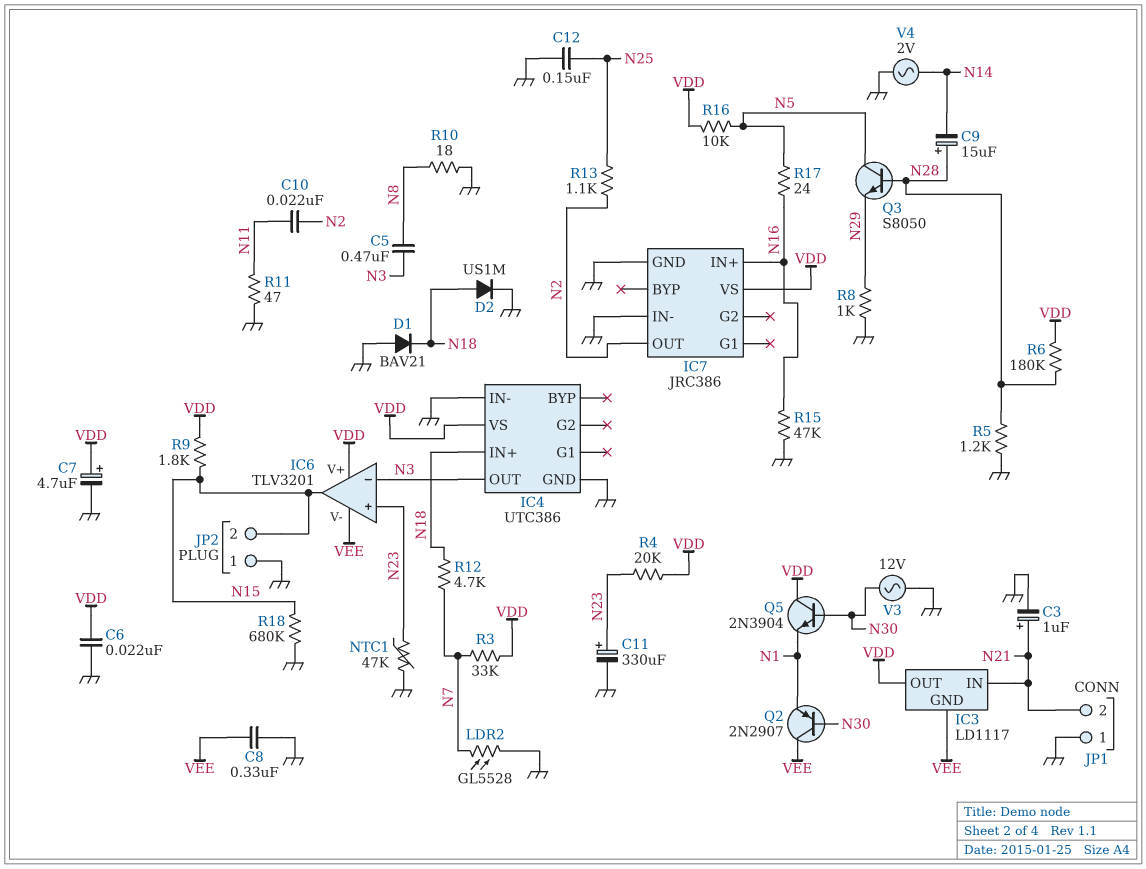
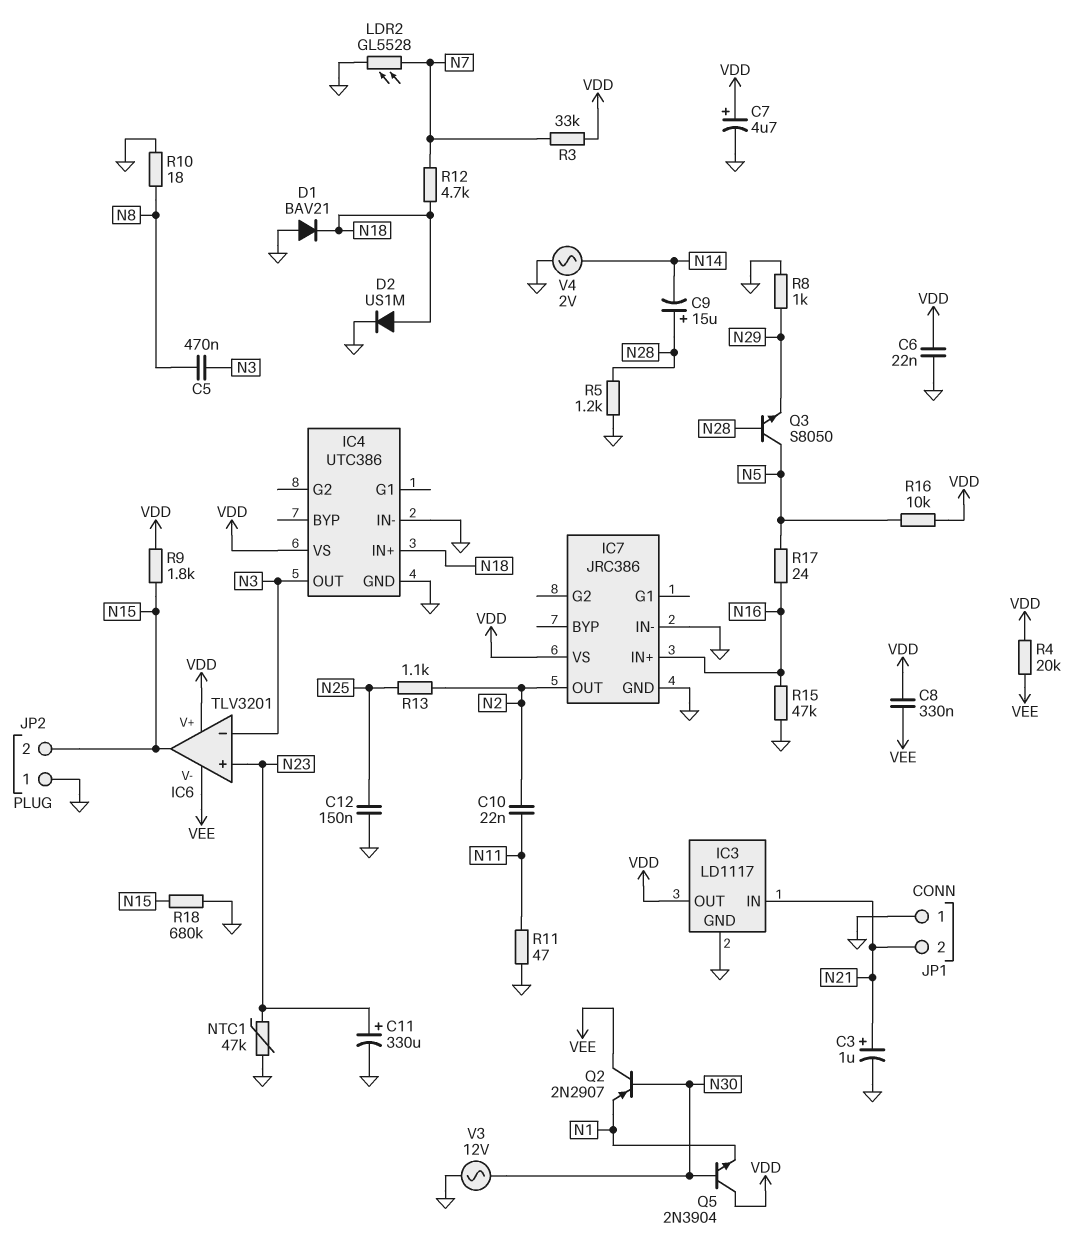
C8: 330nF (GND, VEE) -> 330nF (VDD, VEE)
IC3 pin GND: VEE -> GND
R4: 20k (N23, VDD) -> 20k (VDD, VEE)
R6: 180k (N28, VDD) -> none

